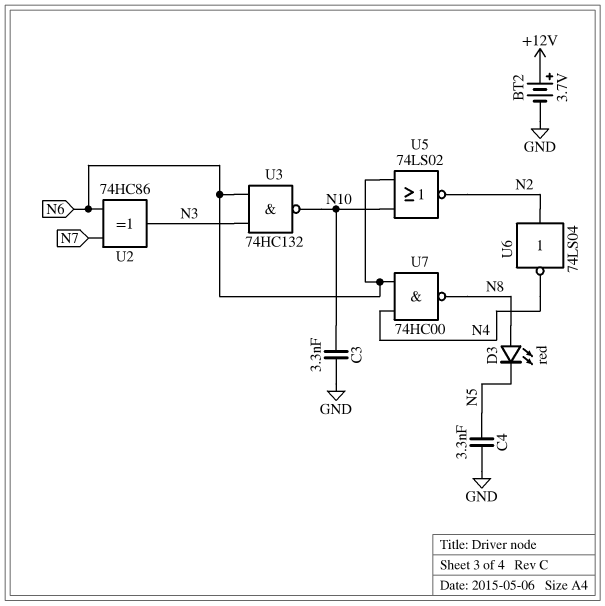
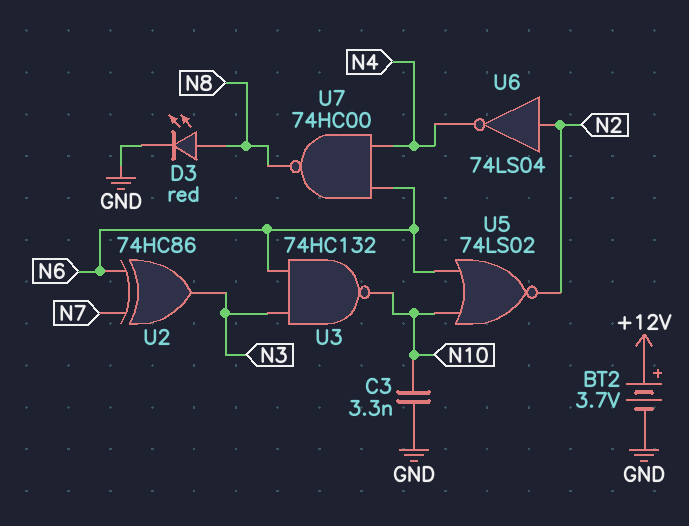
C4: 3.3nF (GND, N5) -> none
D3: LED red (A N8, K N5) -> LED red (A N8, K GND)

